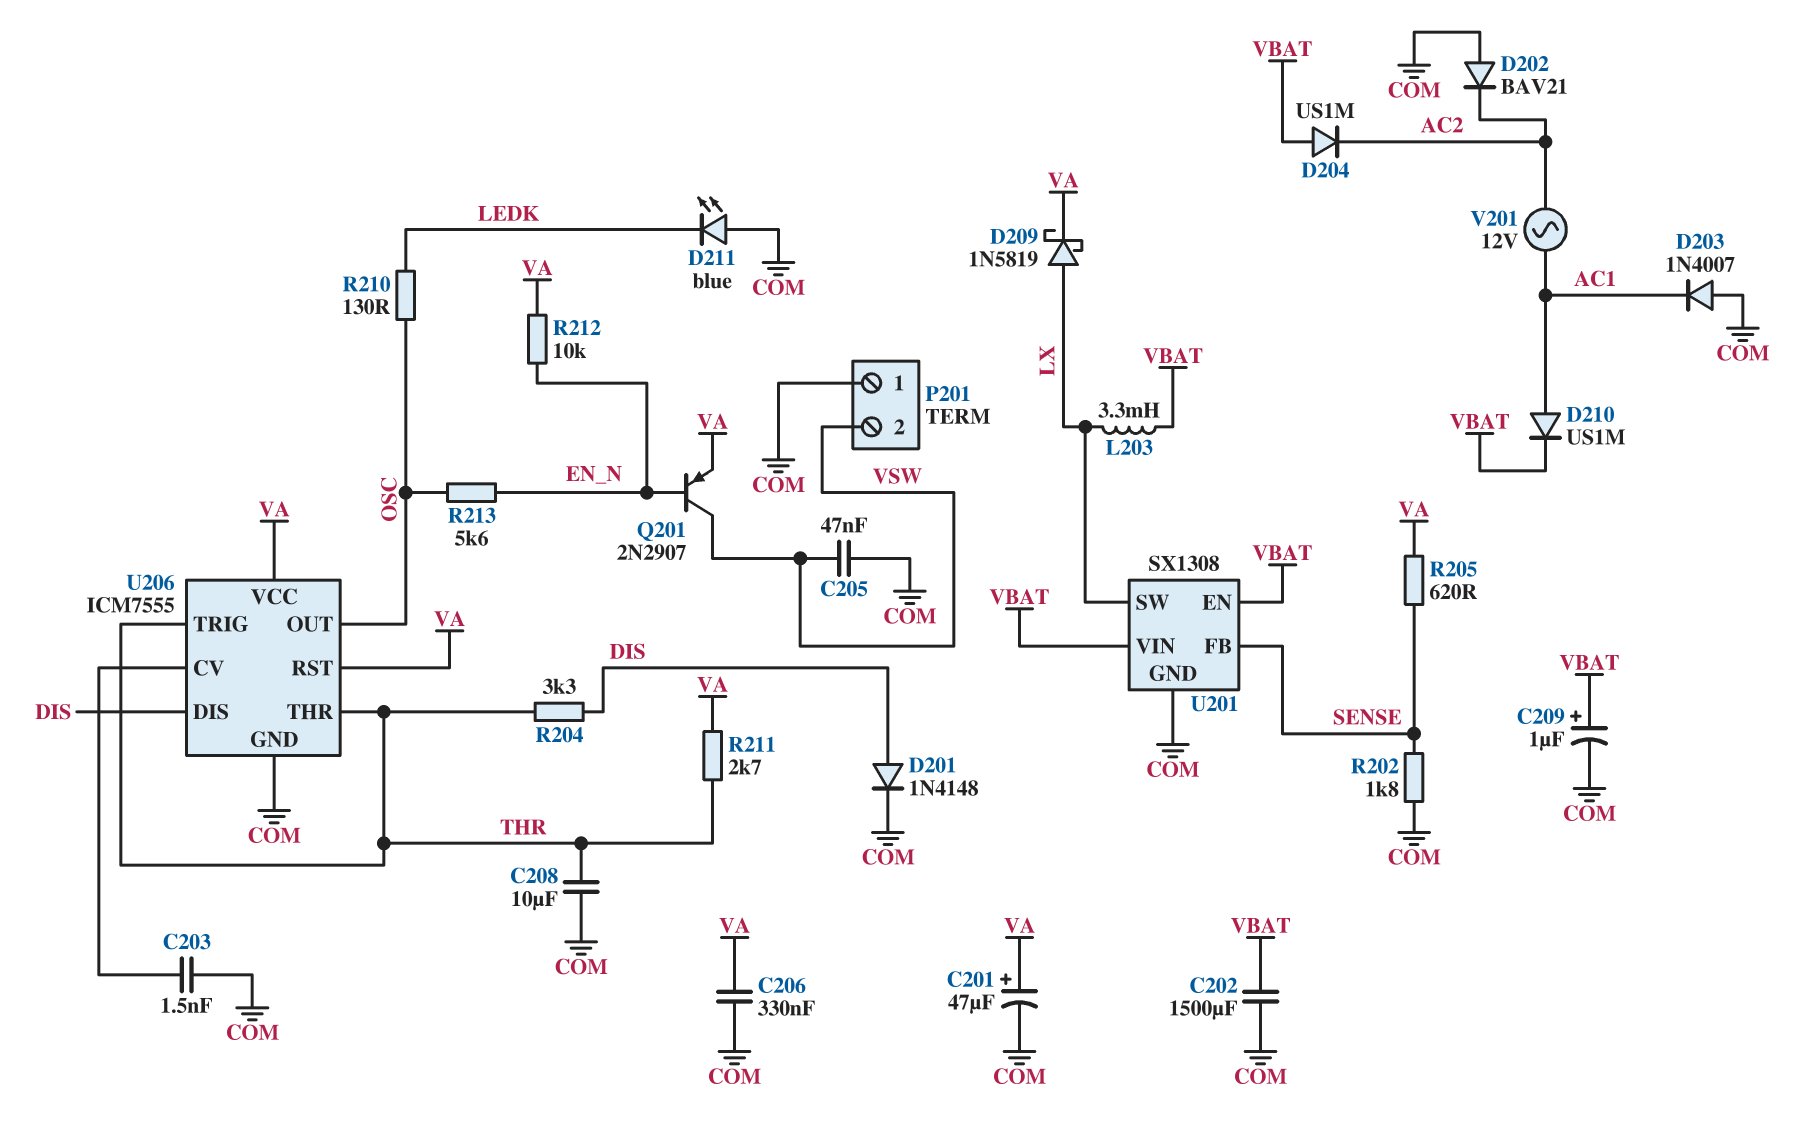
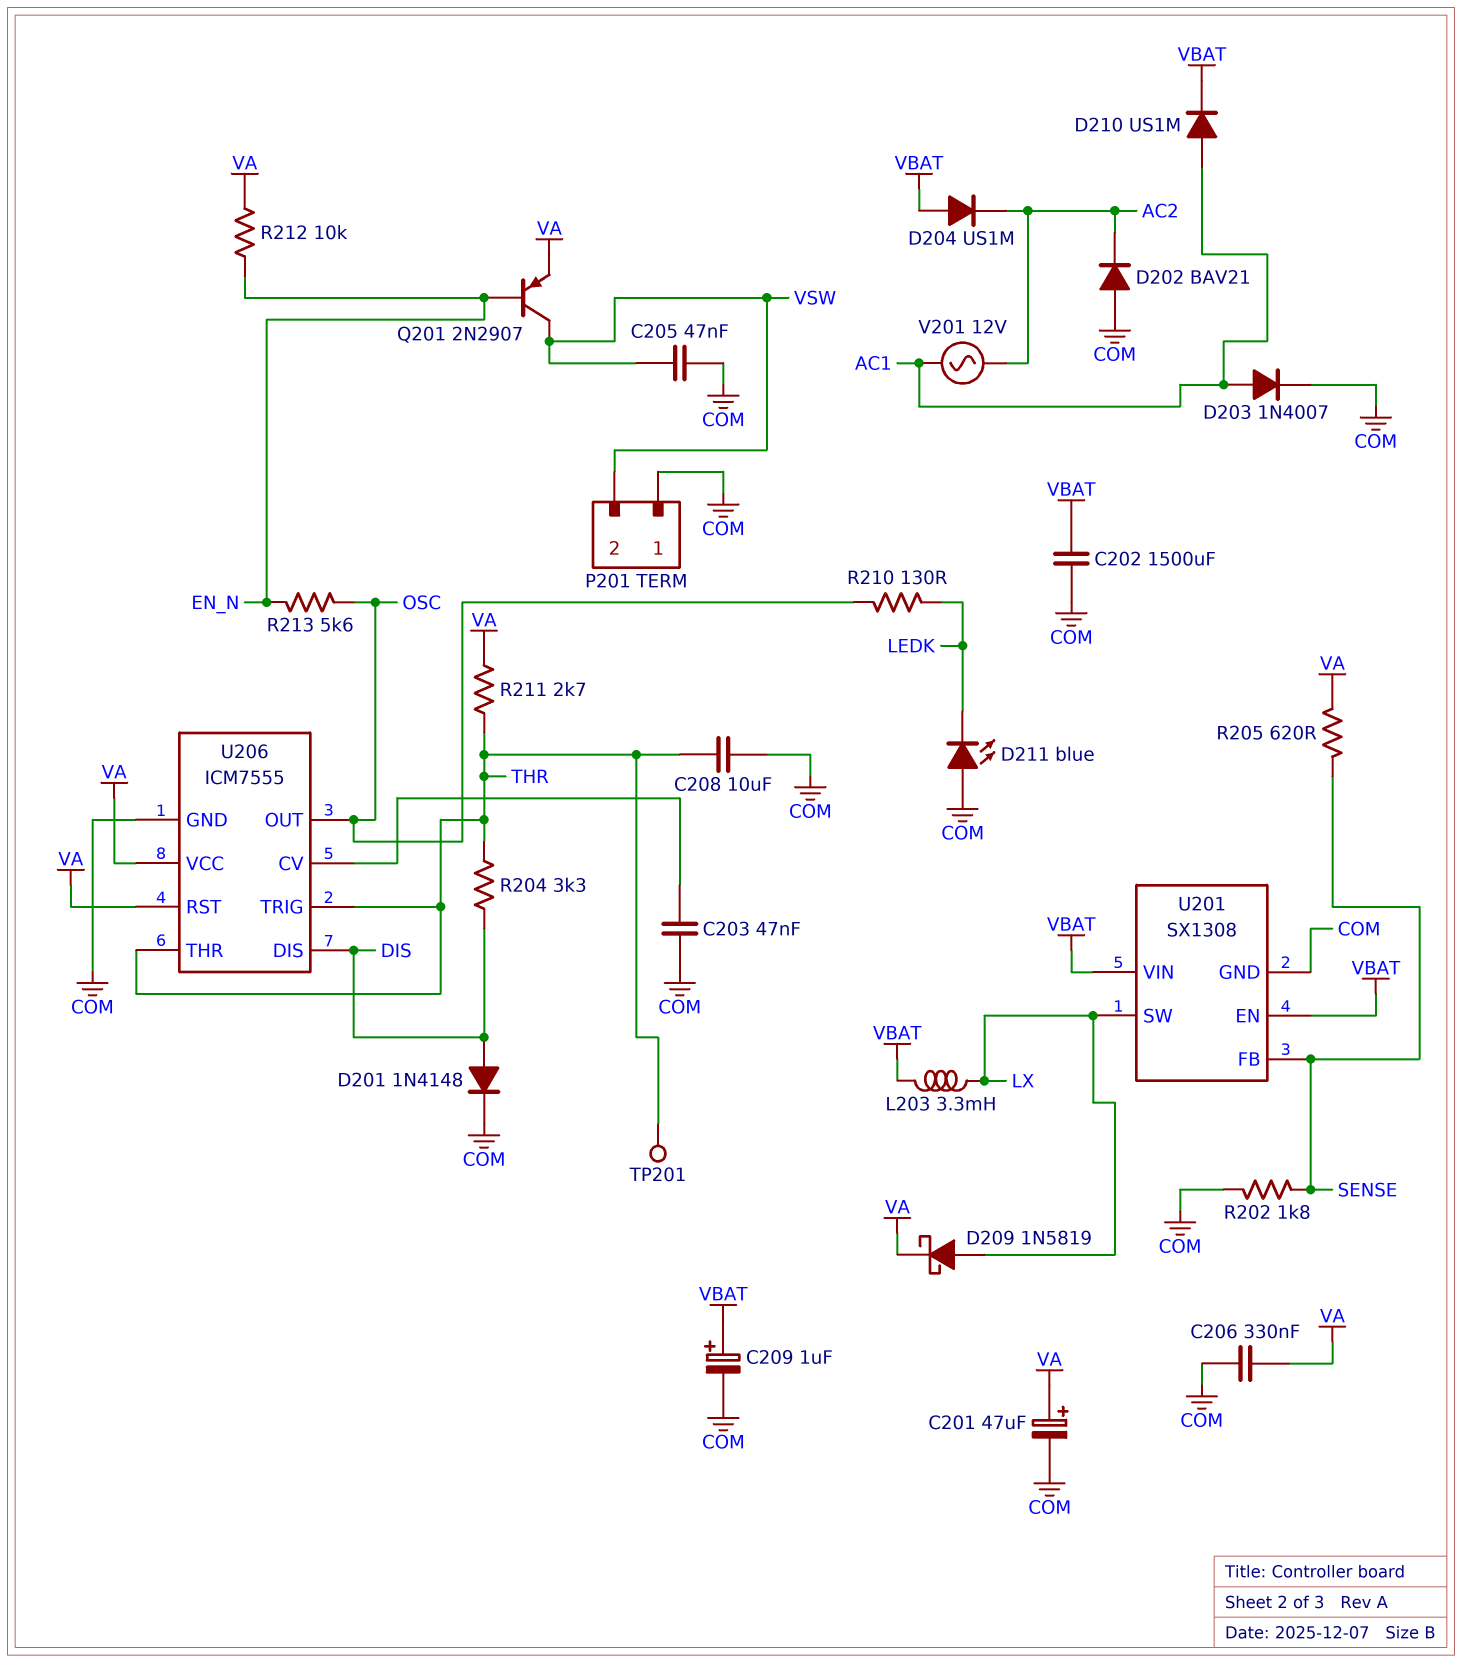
C203: 1.5nF (COM, U206/CV) -> 47nF (COM, U206/CV)
D203: diode 1N4007 (A COM, K AC1) -> diode 1N4007 (A AC1, K COM)
TP201: none -> test point (THR)

